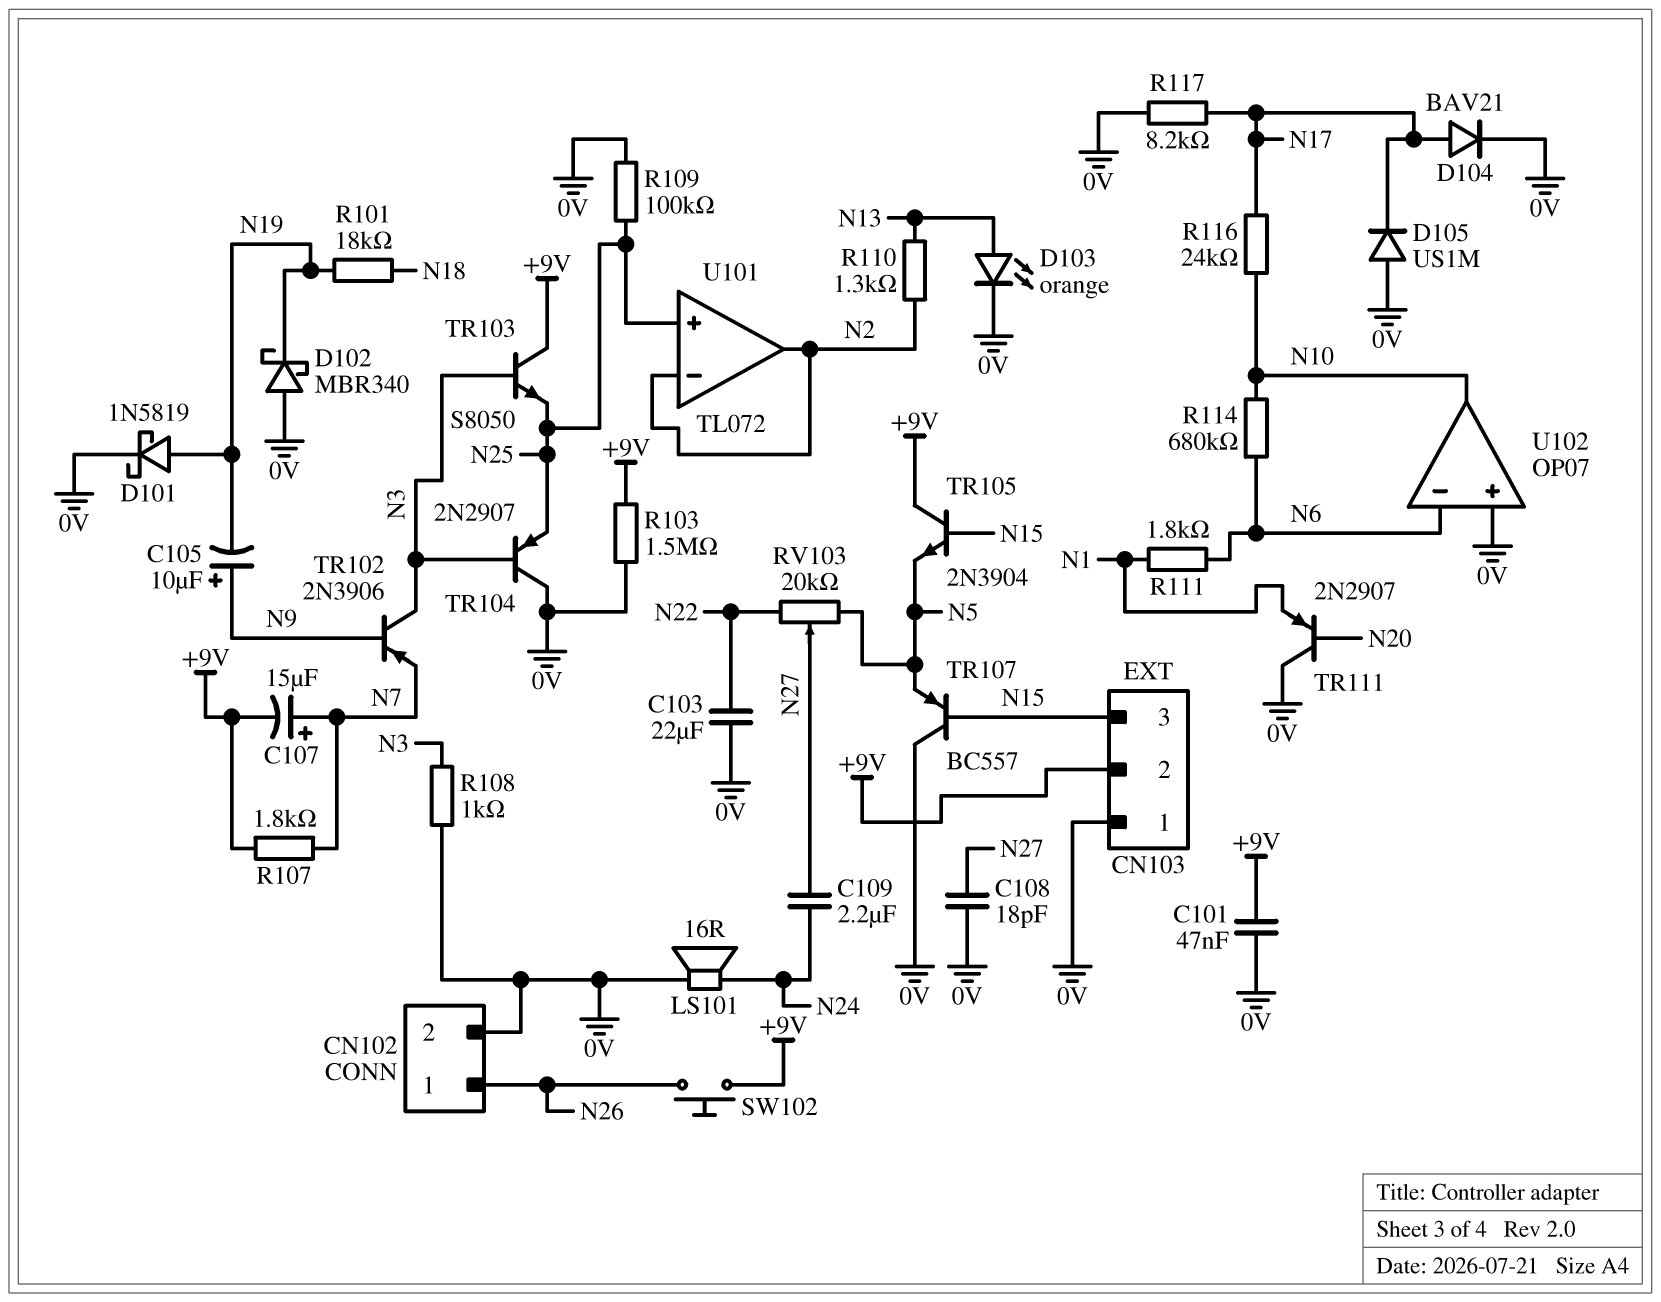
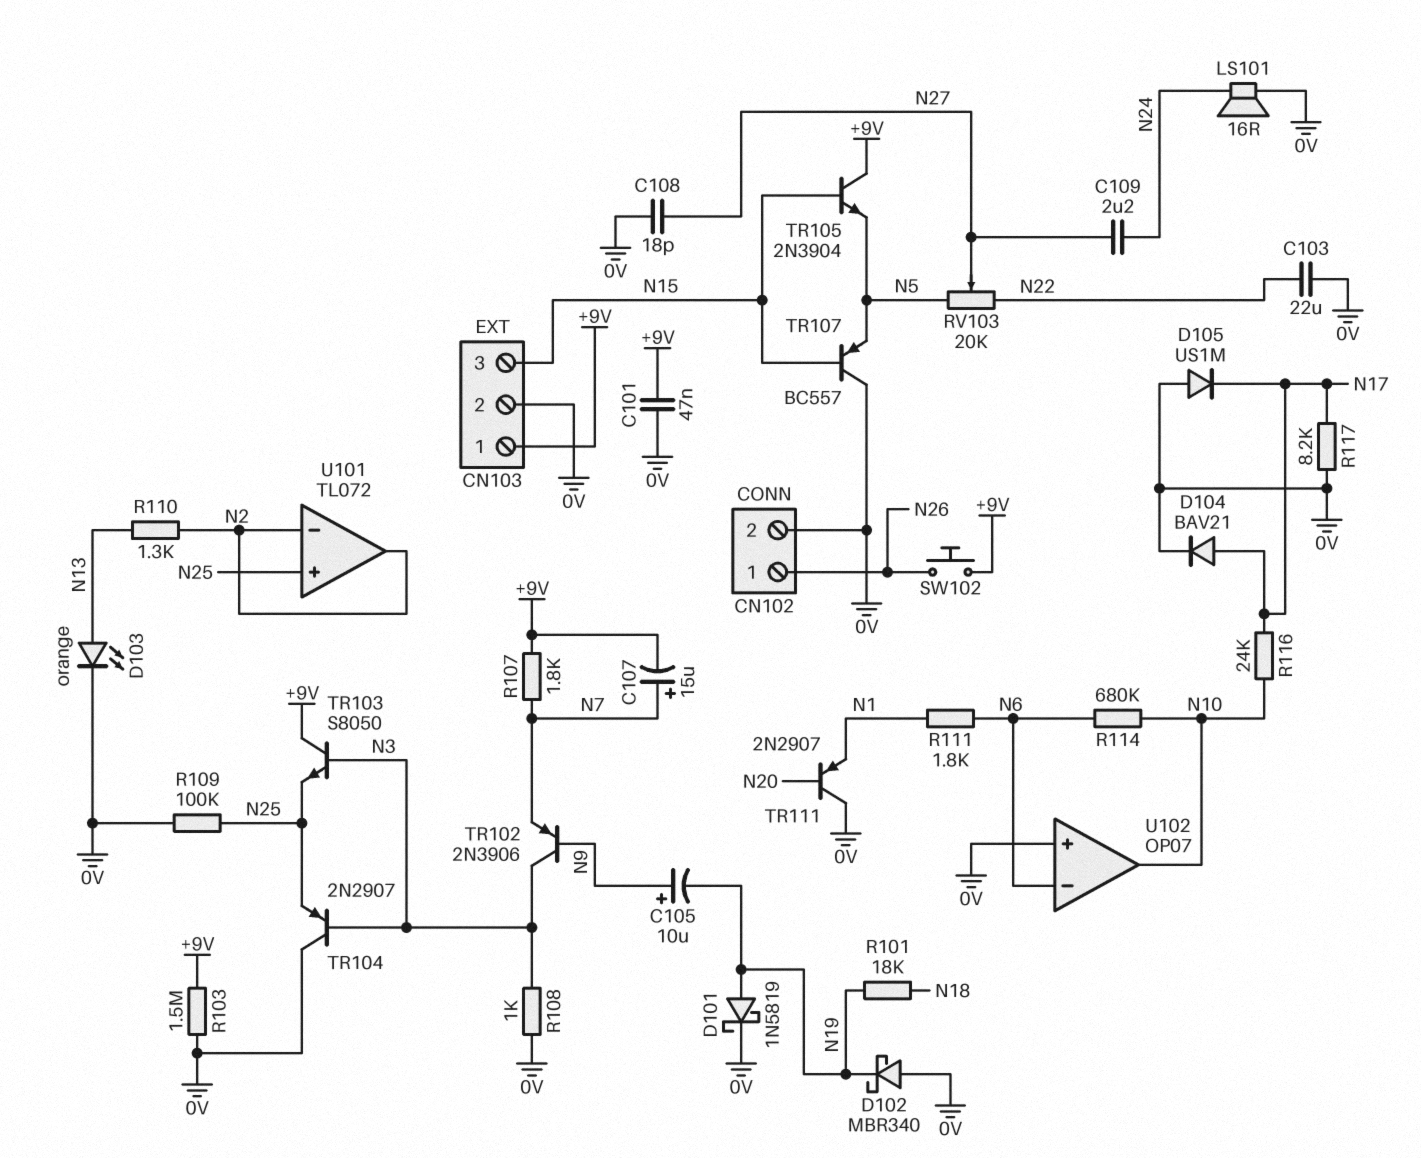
CN103 pin 1: 0V -> +9V
CN103 pin 2: +9V -> 0V

